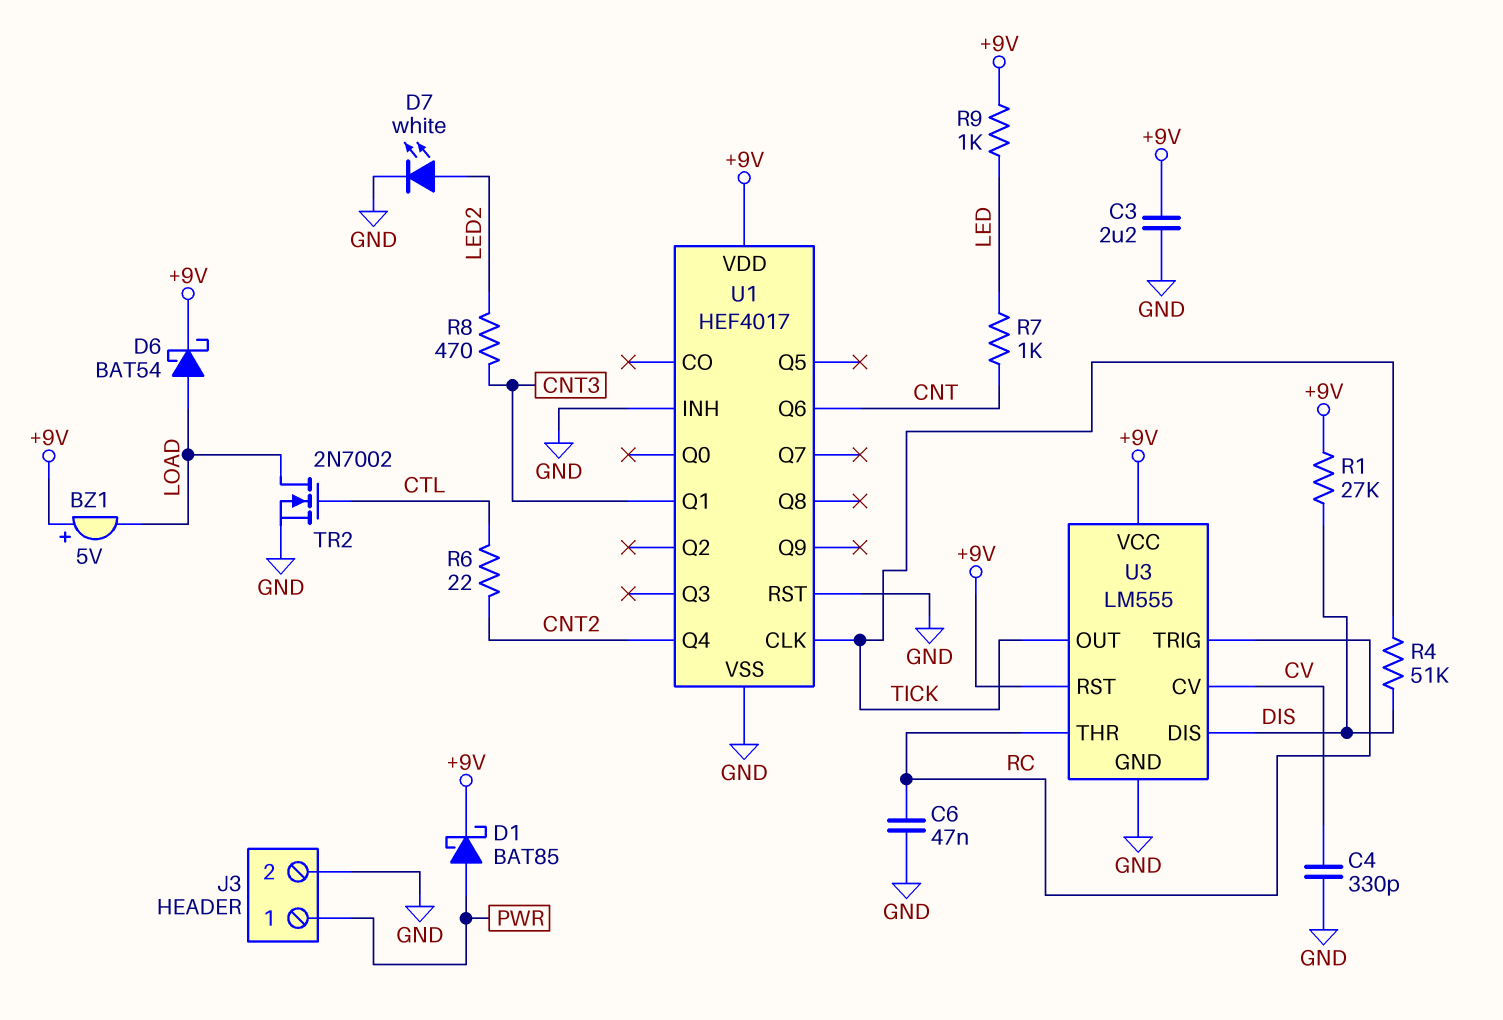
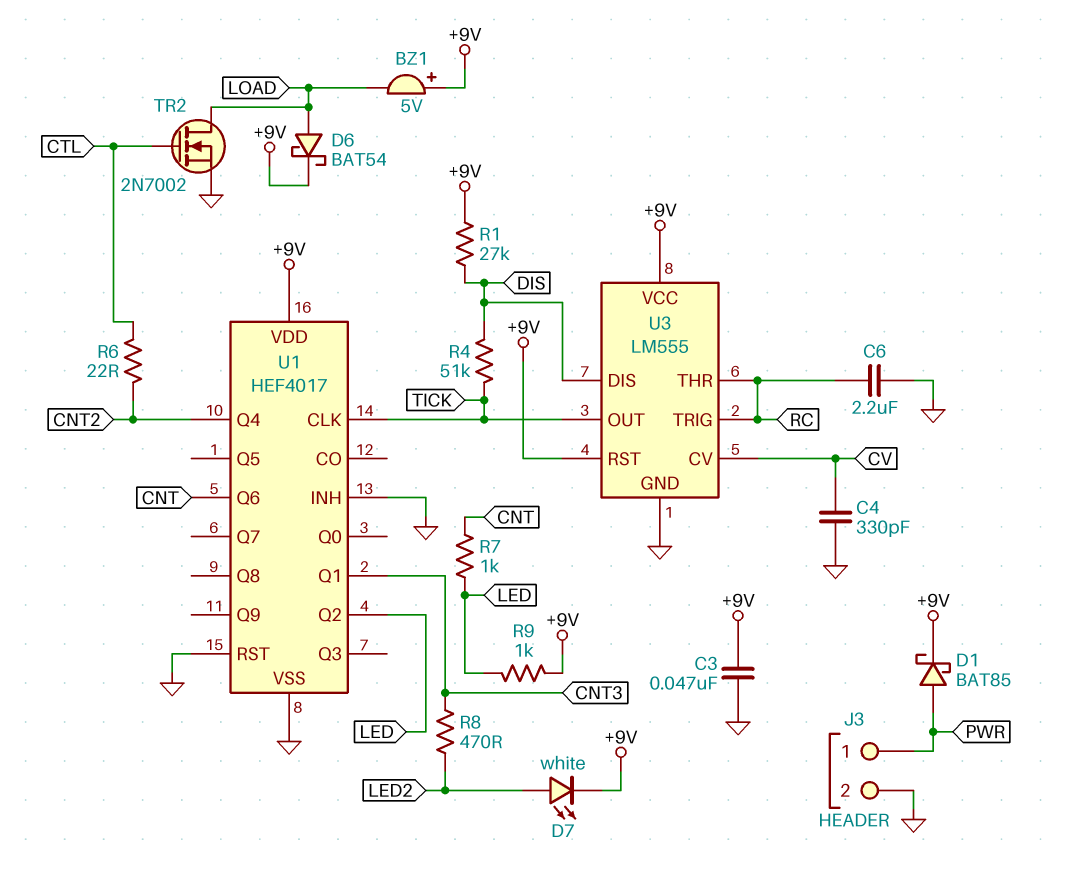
C3: 2.2uF (+9V, GND) -> 47nF (+9V, GND)
C6: 47nF (GND, RC) -> 2.2uF (GND, RC)
D7: LED white (A LED2, K GND) -> LED white (A LED2, K +9V)
U1 pin Q2: none -> LED

